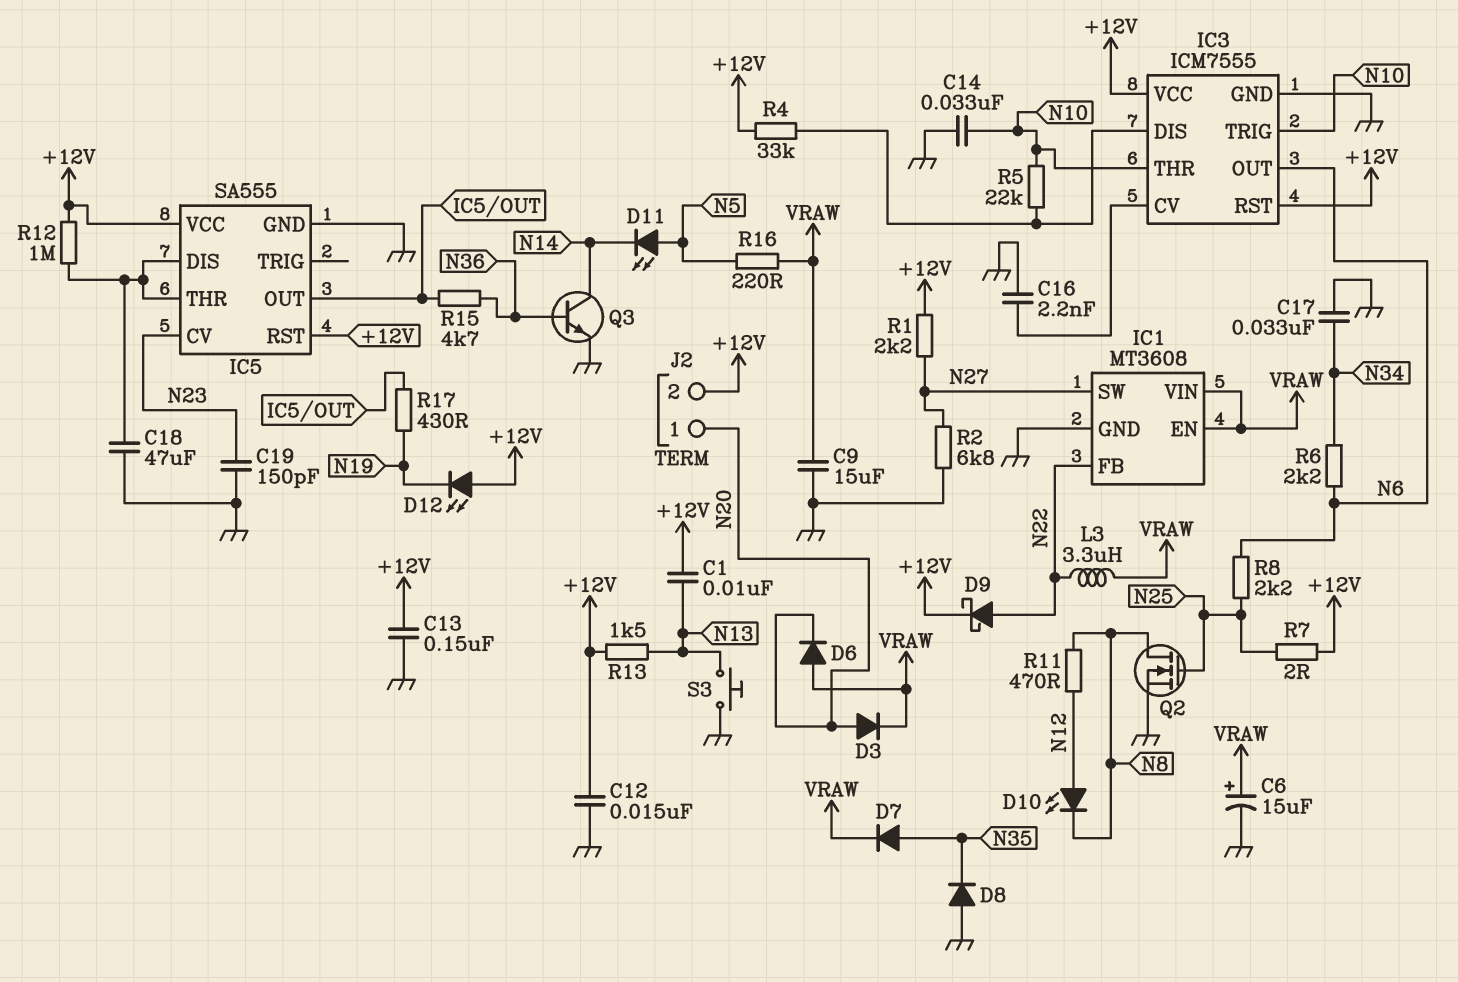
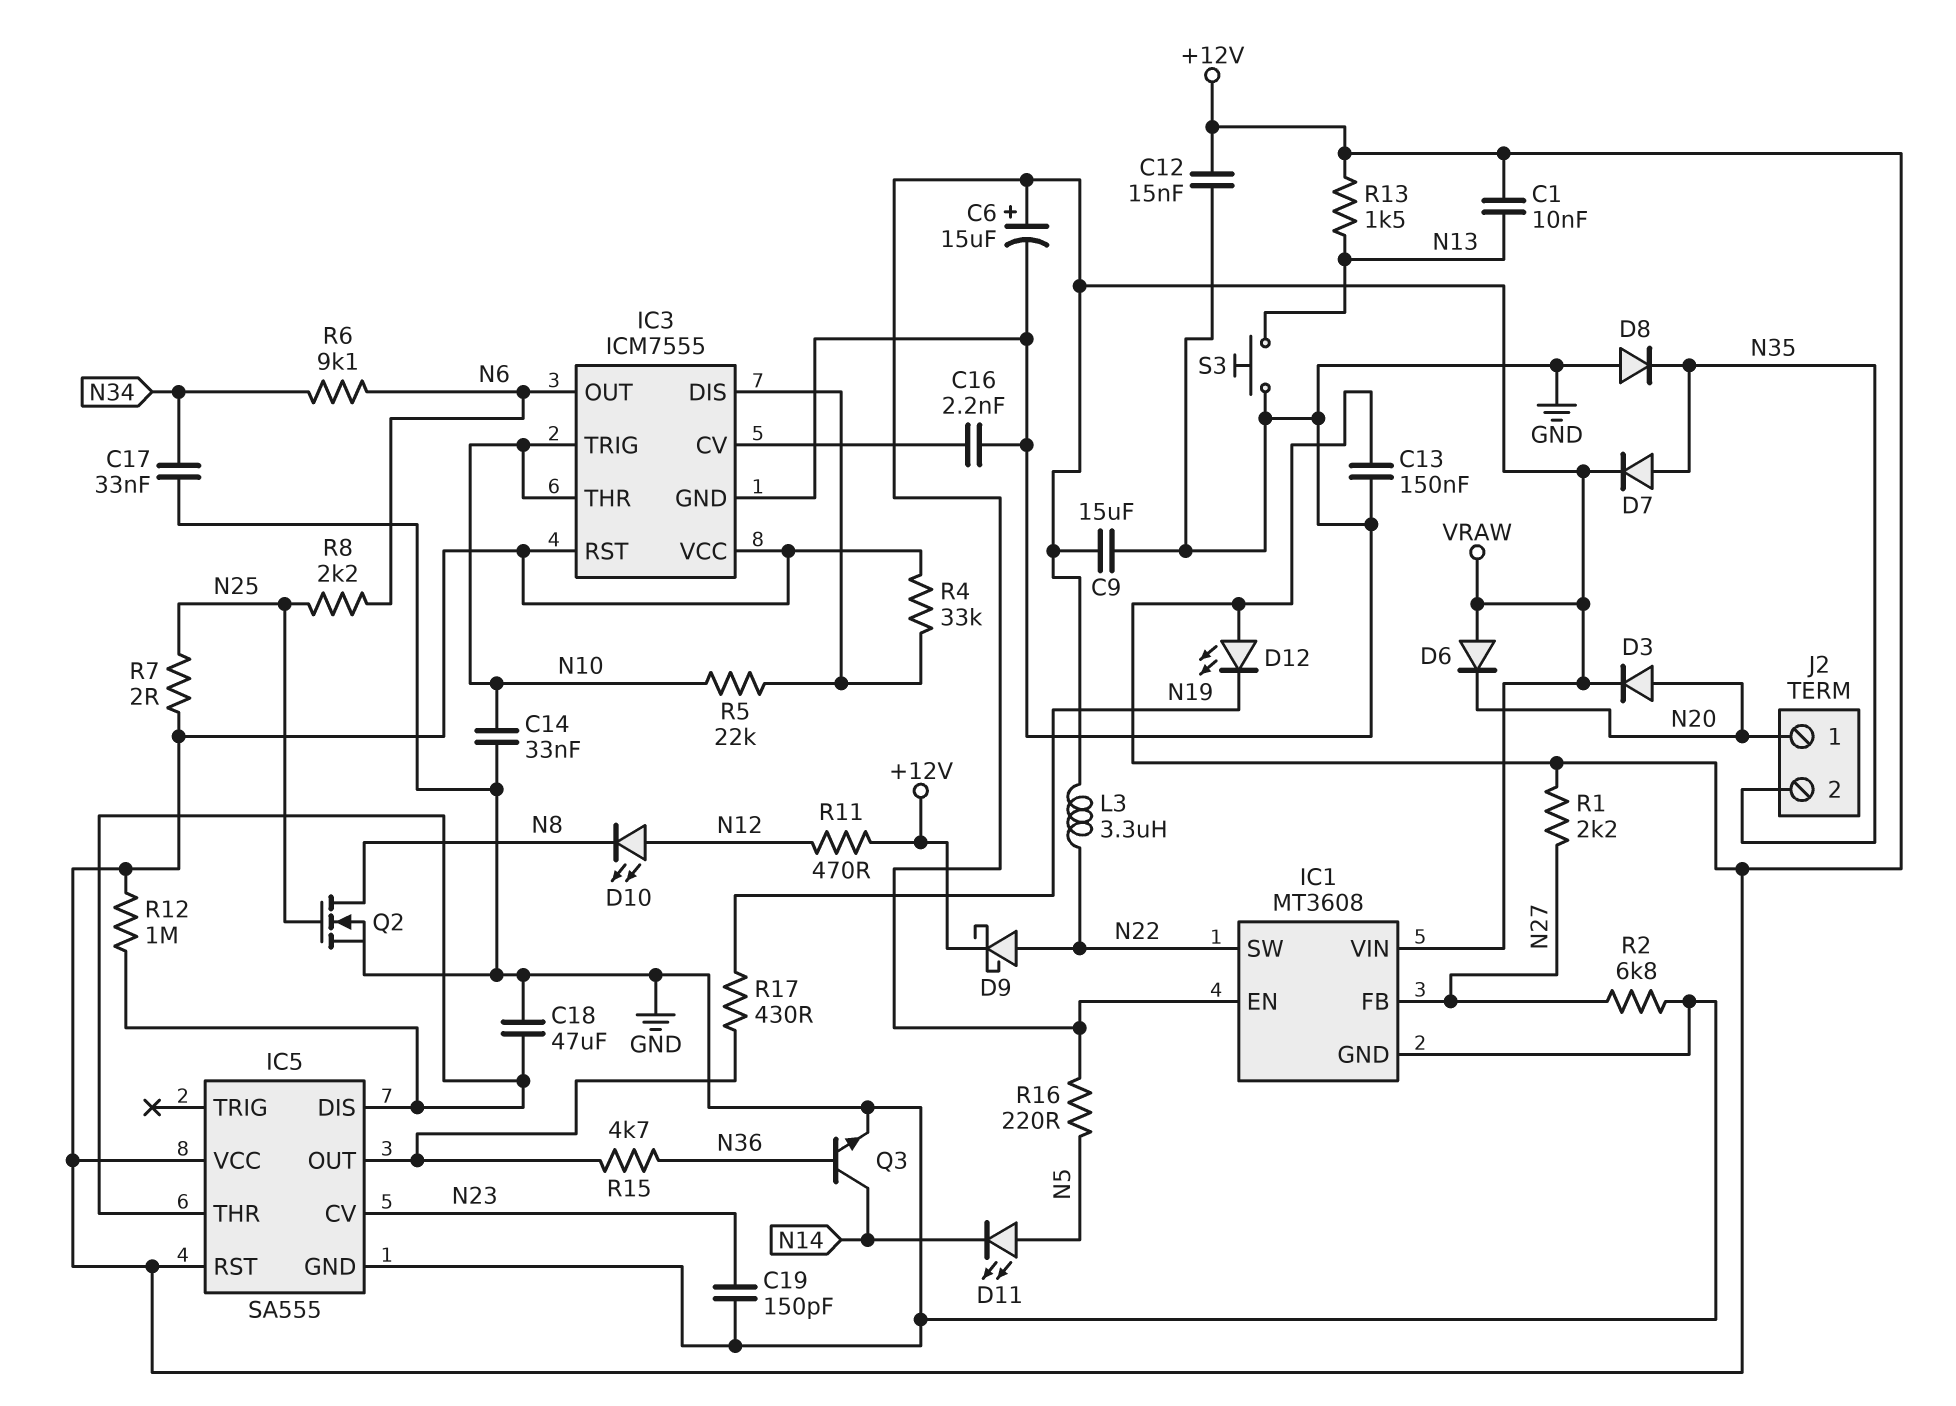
IC1 pin FB: N22 -> N27
IC1 pin SW: N27 -> N22
J2 pin 2: +12V -> N35
R6: 2.2k (N6, N34) -> 9.1k (N6, N34)
R11: 470 (N8, N12) -> 470 (+12V, N12)

